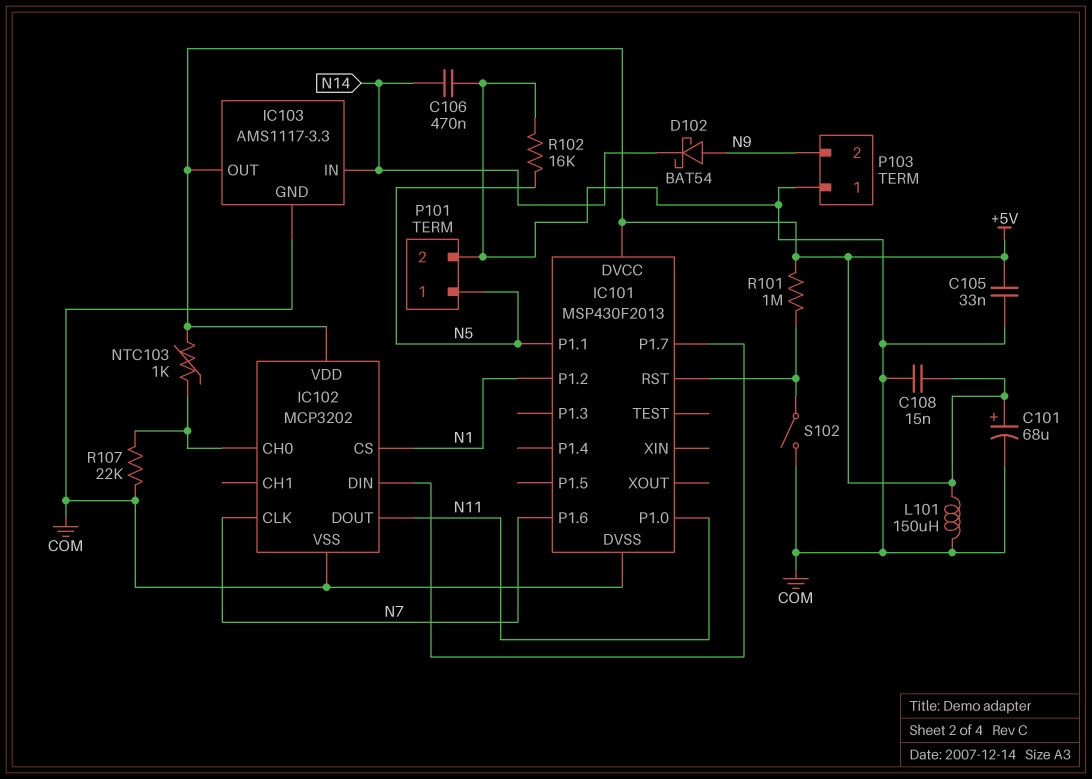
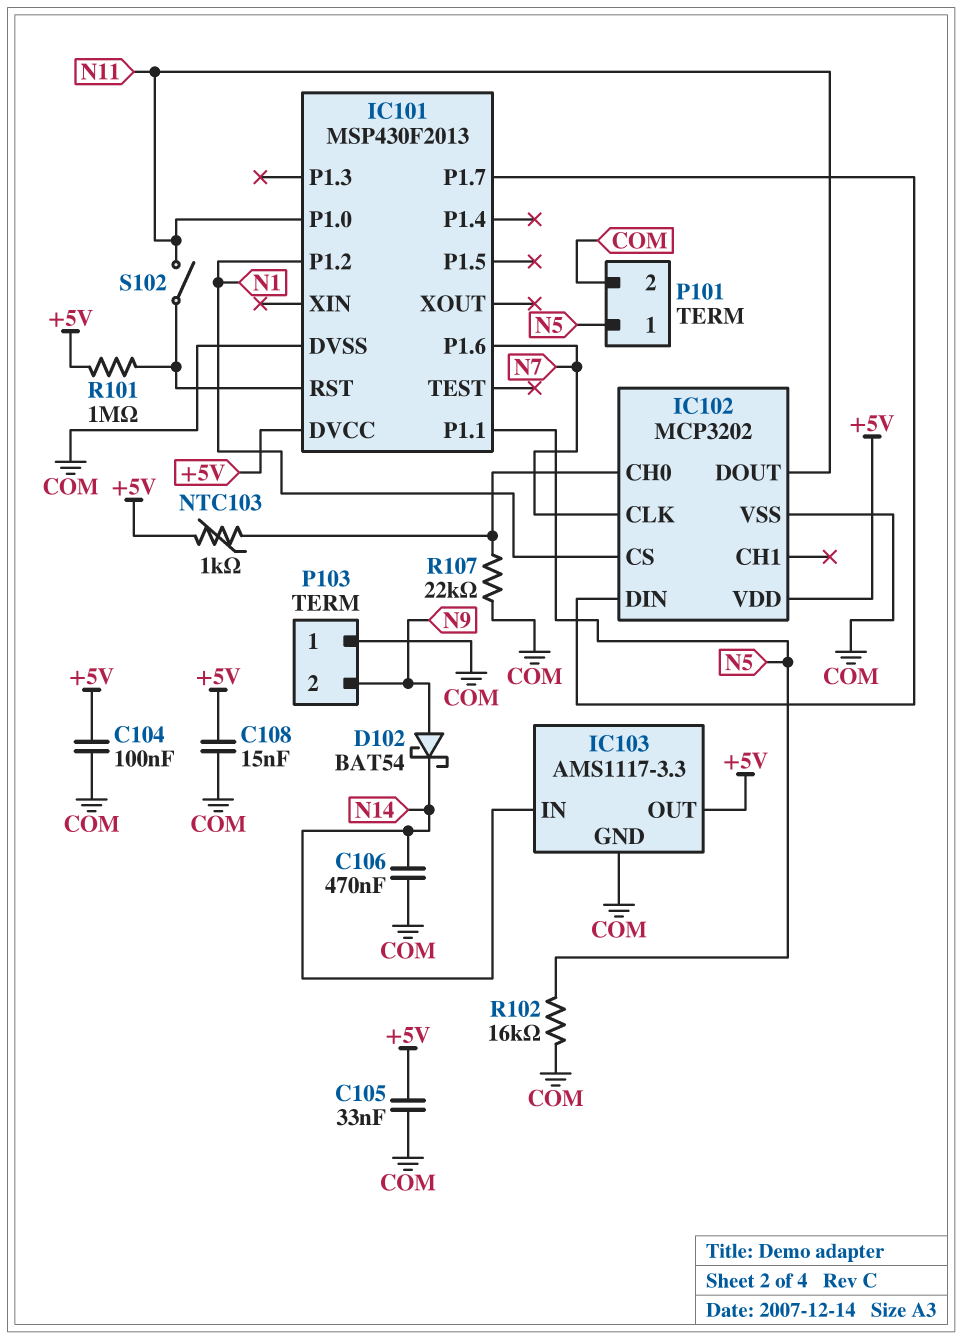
C101: 68uF (plus +5V, minus COM) -> none
C104: none -> 100nF (+5V, COM)
L101: 150uH (+5V, COM) -> none
S102: switch (COM, IC101/RST) -> switch (IC101/RST, N11)

